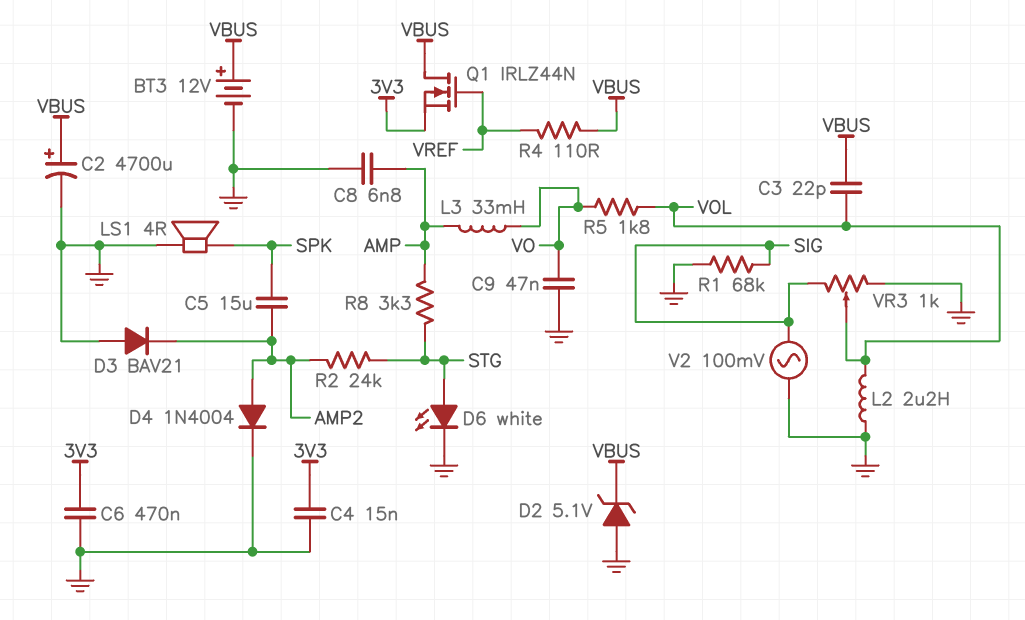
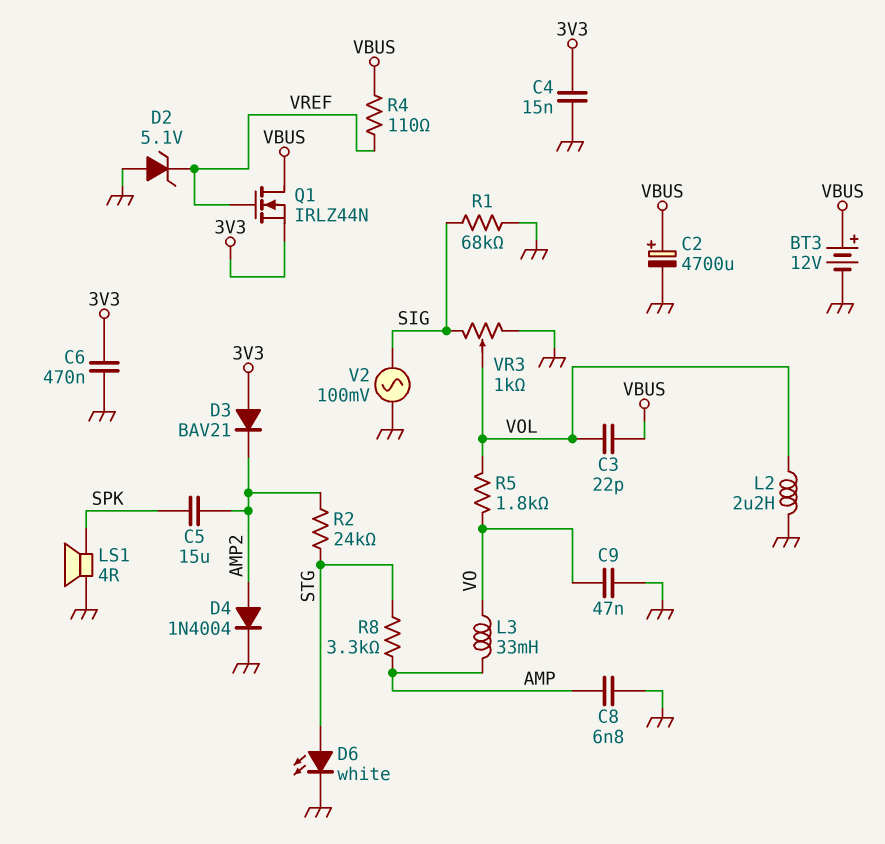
D2: zener 5.1V (A GND, K VBUS) -> zener 5.1V (A GND, K VREF)
D3: diode BAV21 (A GND, K AMP2) -> diode BAV21 (A 3V3, K AMP2)

